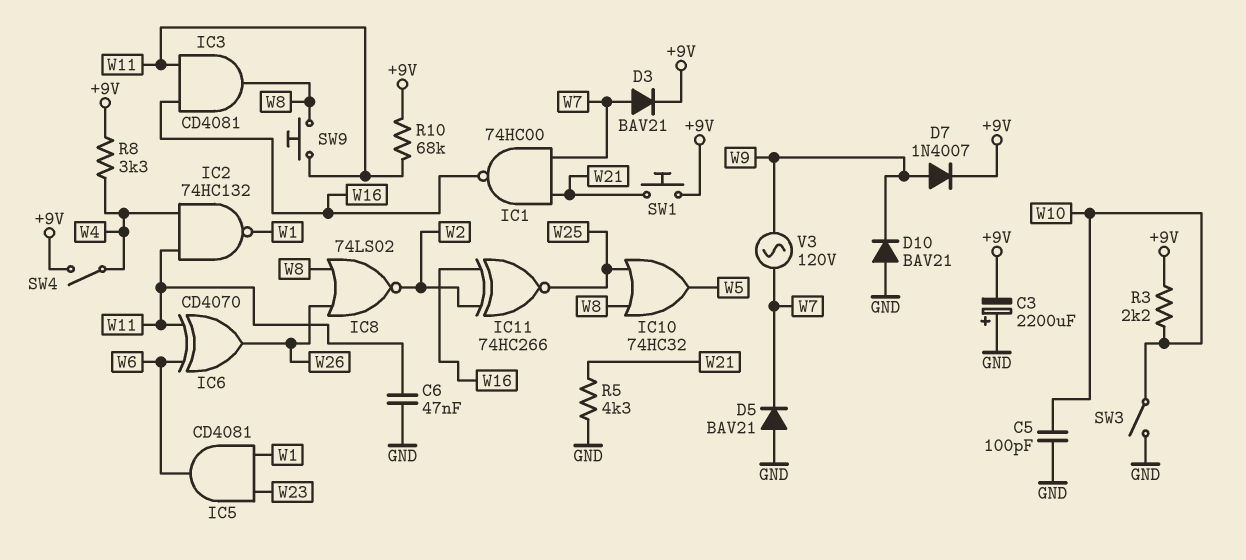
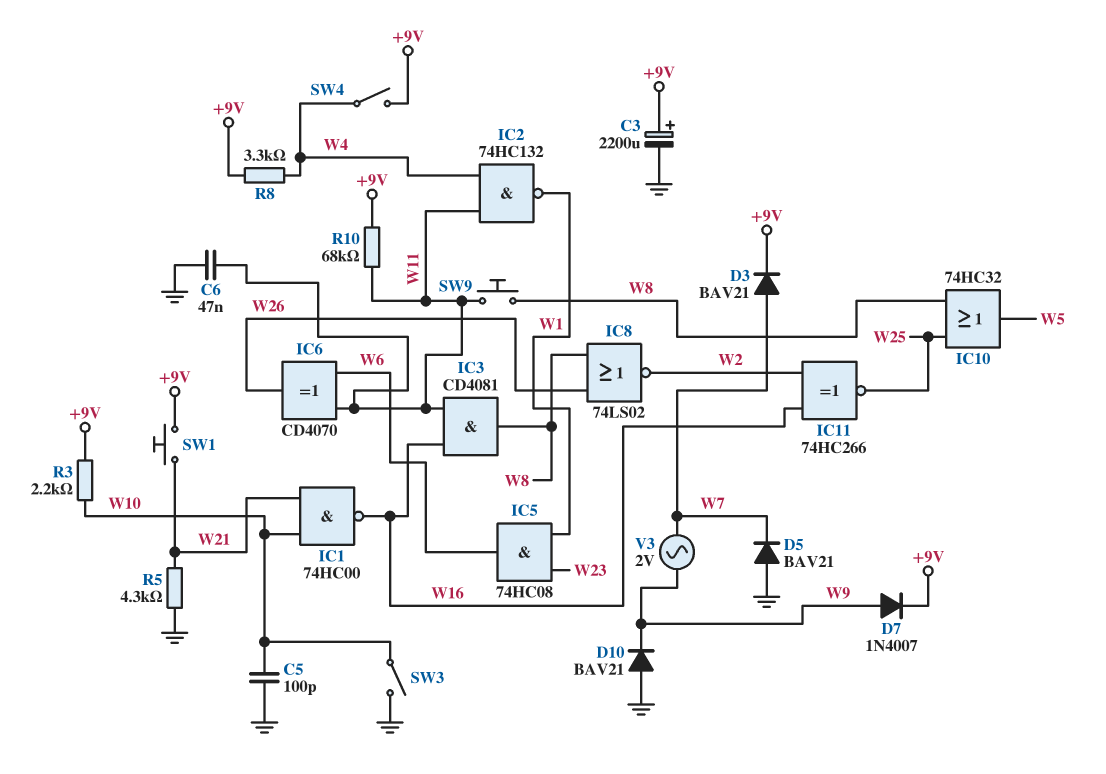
C3: 2200uF (plus GND, minus +9V) -> 2200uF (plus +9V, minus GND)
IC1: NAND 74HC00 (in W7, in W21, out W16) -> NAND 74HC00 (in W10, in W21, out W16)
IC5: AND CD4081 (in W1, in W23, out W6) -> AND 74HC08 (in W1, in W23, out W6)
V3: AC 120V (W7, W9) -> AC 2V (W7, W9)

